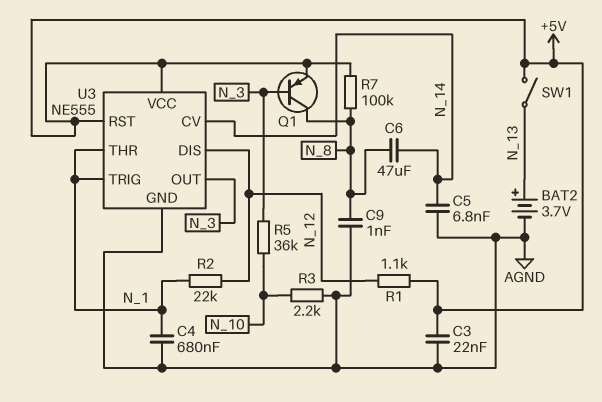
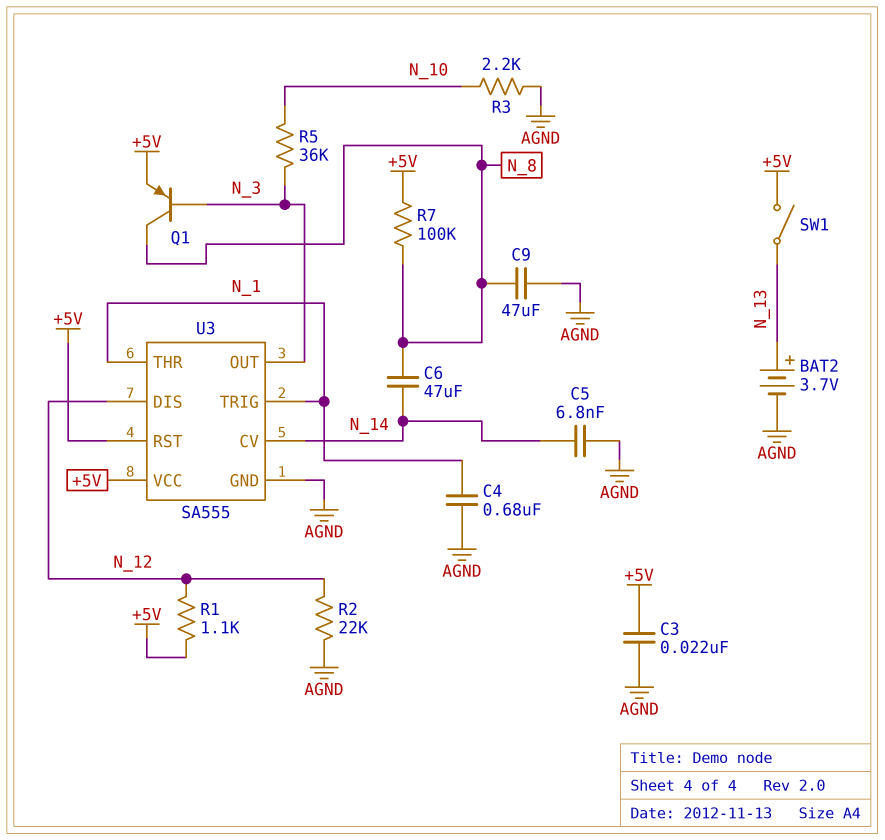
C9: 1nF (AGND, N_8) -> 47uF (AGND, N_8)
R2: 22k (N_1, N_12) -> 22k (AGND, N_12)
U3: NE555 -> SA555

